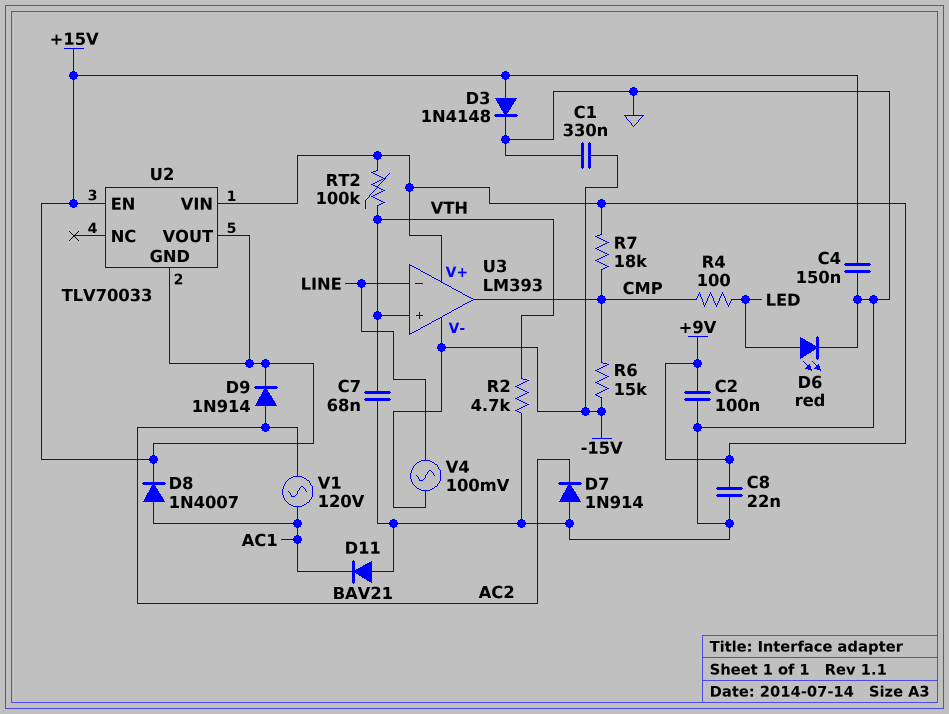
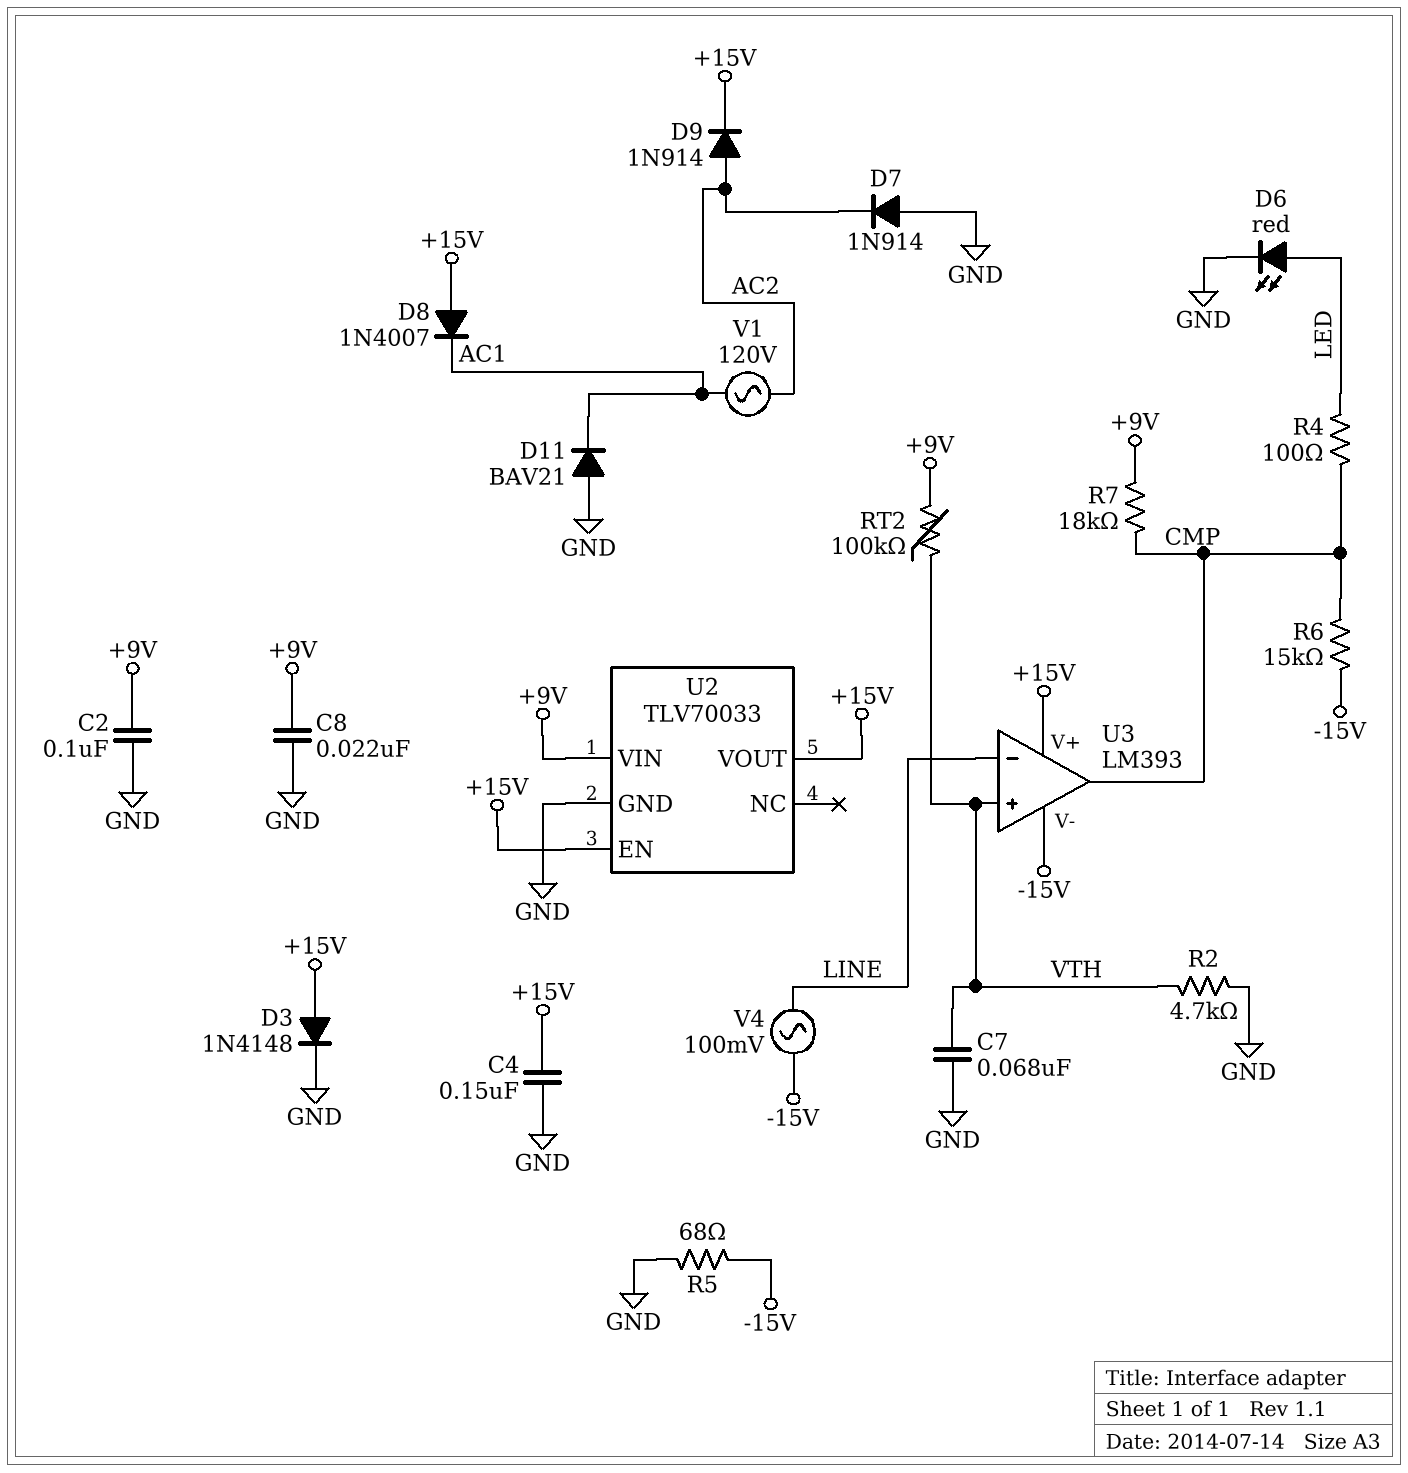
C1: 330nF (-15V, GND) -> none
D8: diode 1N4007 (A AC1, K +15V) -> diode 1N4007 (A +15V, K AC1)
R5: none -> 68 (-15V, GND)
U2 pin GND: +15V -> GND
U3 pin V+: +9V -> +15V

